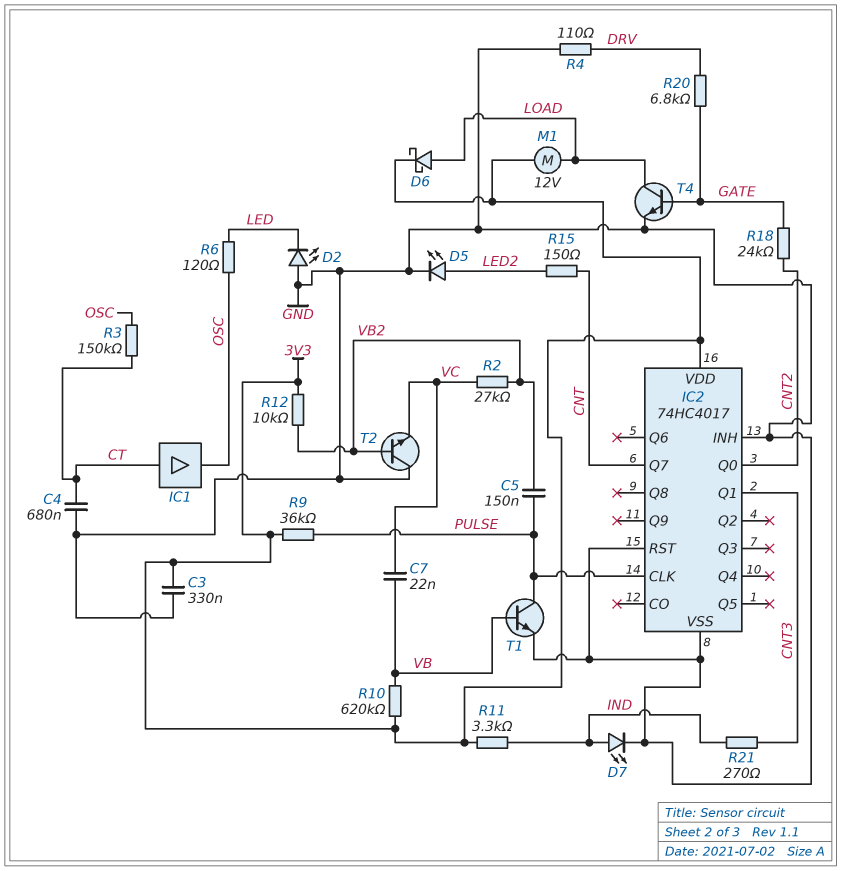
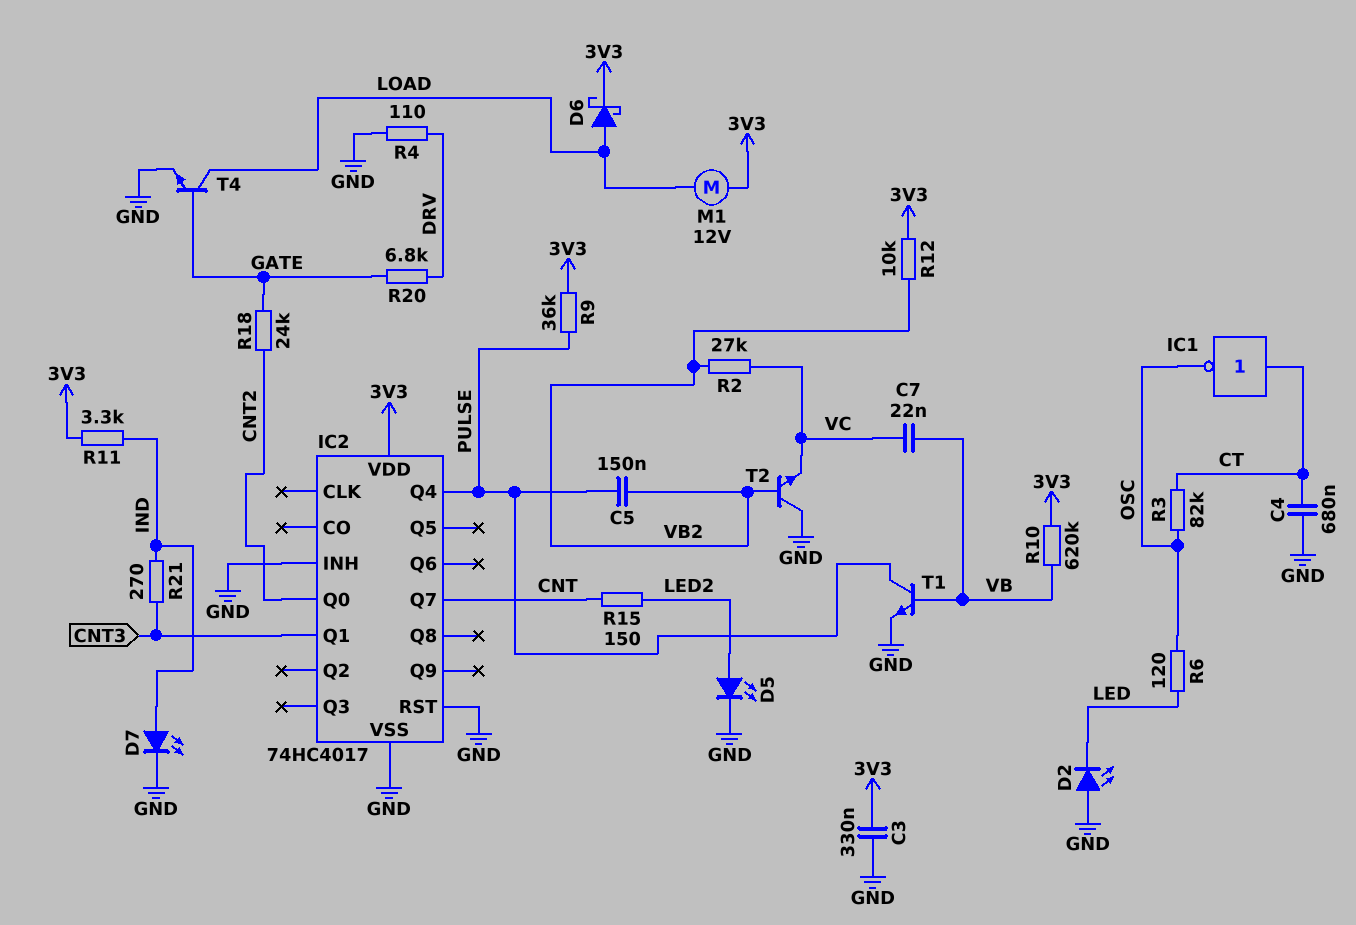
IC1: buffer (in CT, out OSC) -> NOT (in CT, out OSC)
IC2 pin CLK: PULSE -> none
IC2 pin Q4: none -> PULSE
R3: 150k (CT, OSC) -> 82k (CT, OSC)

